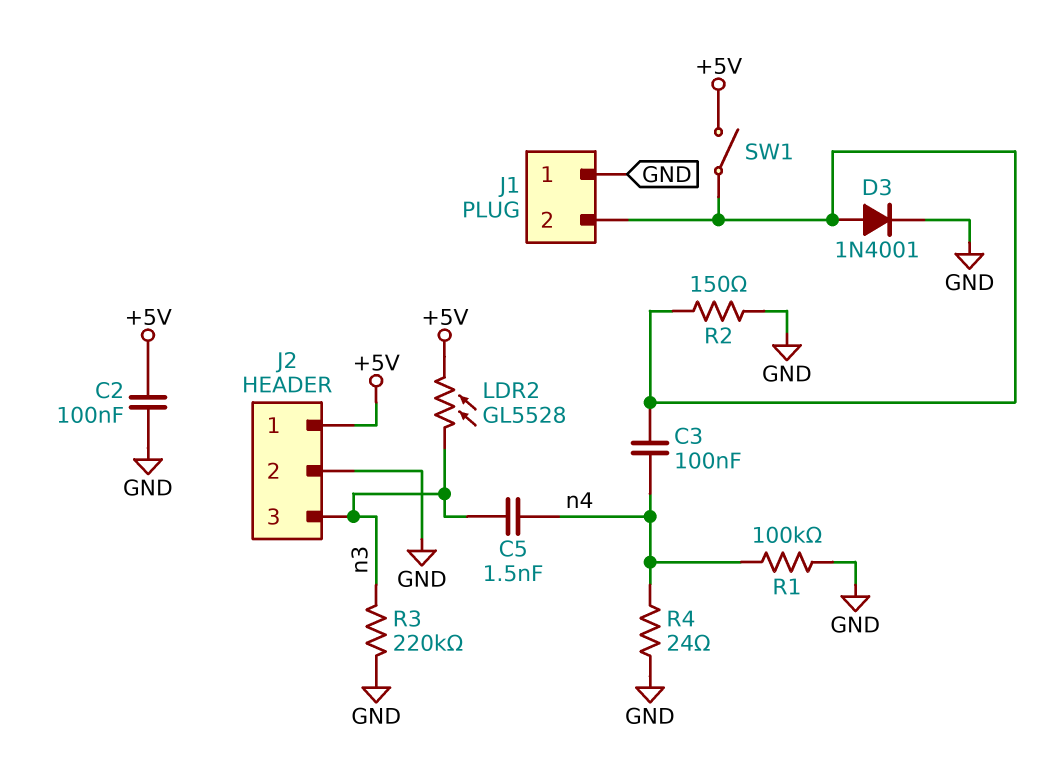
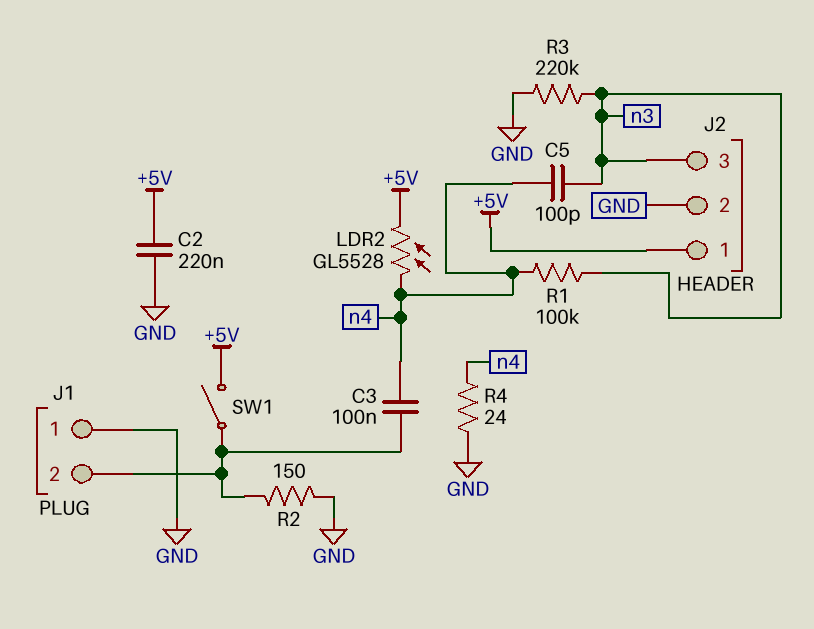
C2: 100nF (+5V, GND) -> 220nF (+5V, GND)
C5: 1.5nF (n3, n4) -> 100pF (n3, n4)
D3: diode 1N4001 (A J1/2, K GND) -> none
LDR2: GL5528 (+5V, n3) -> GL5528 (+5V, n4)
R1: 100k (GND, n4) -> 100k (n3, n4)

